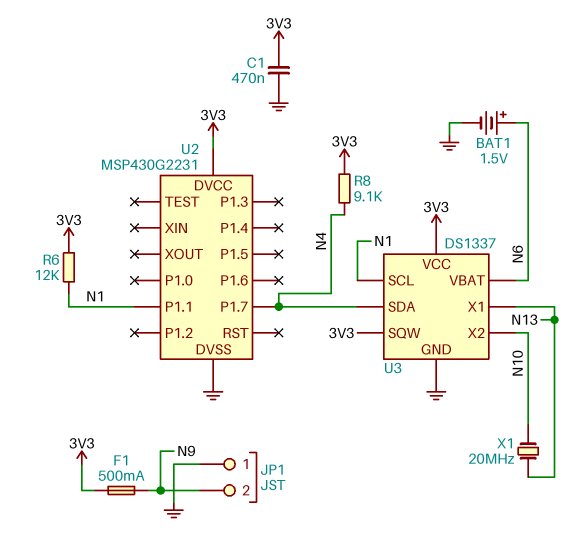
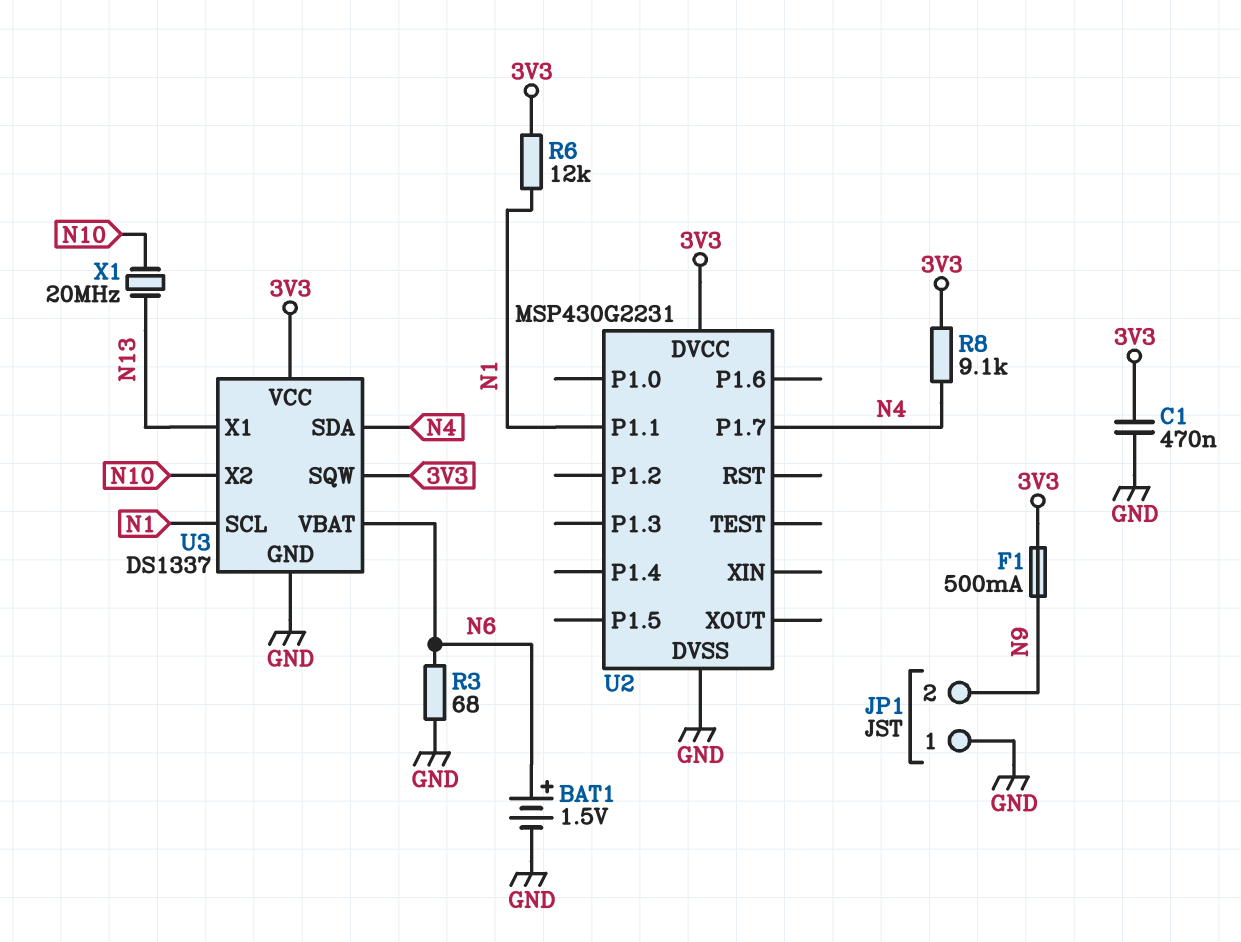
R3: none -> 68 (GND, N6)

